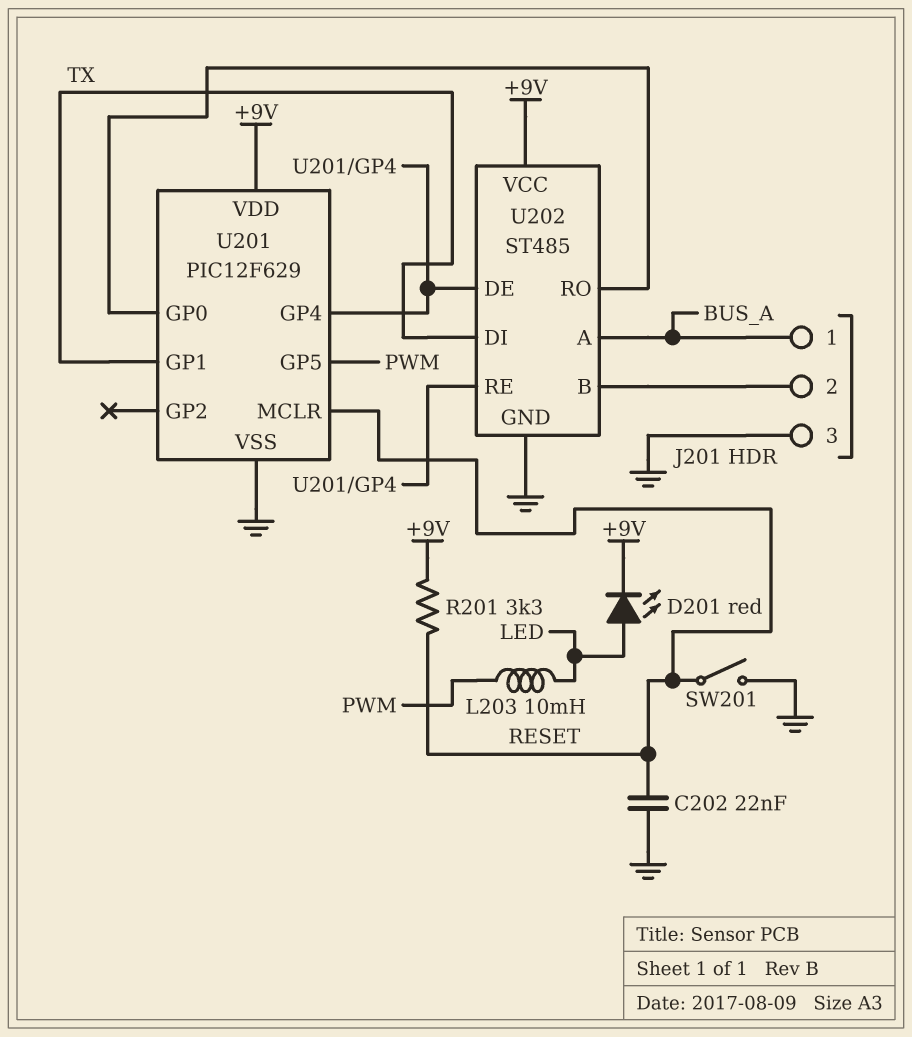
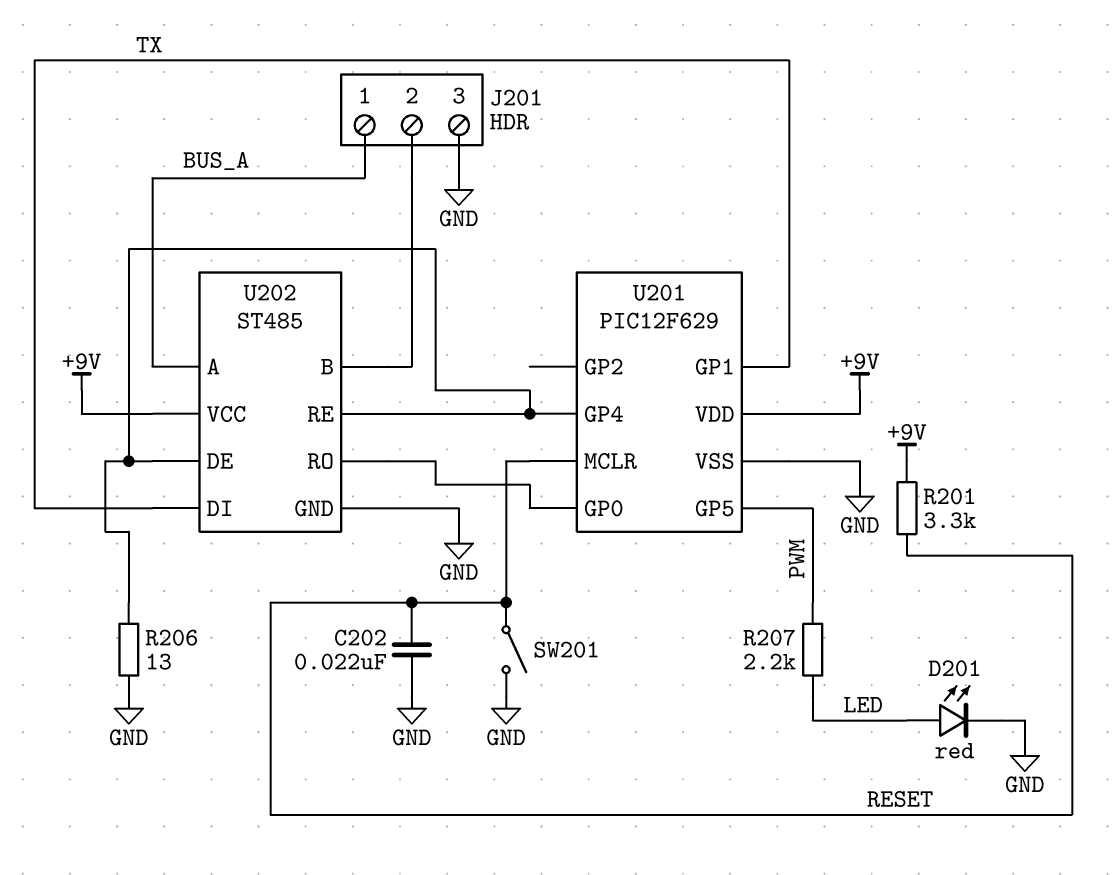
D201: LED red (A LED, K +9V) -> LED red (A LED, K GND)
L203: 10mH (LED, PWM) -> none
R206: none -> 13 (GND, U201/GP4)
R207: none -> 2.2k (LED, PWM)

